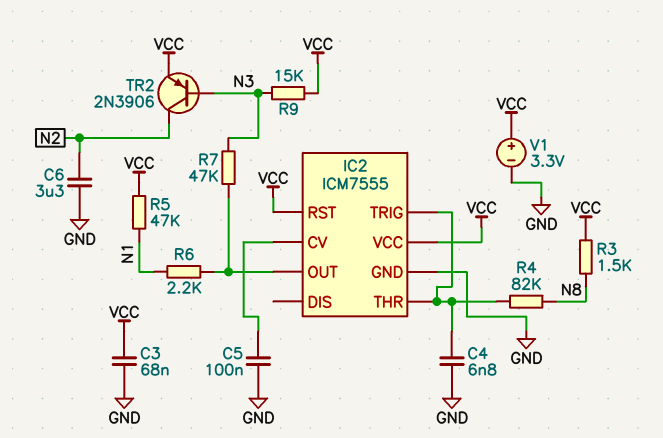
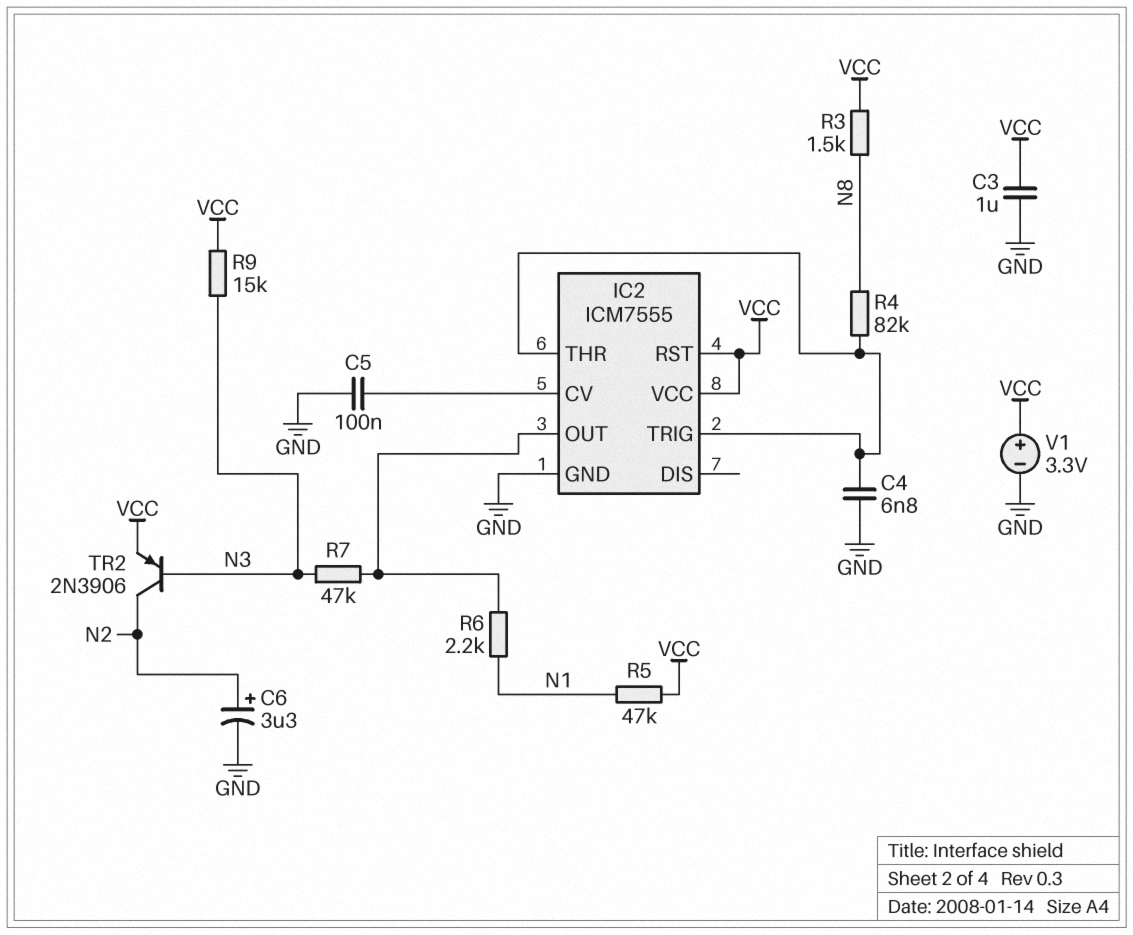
C3: 68nF (GND, VCC) -> 1uF (GND, VCC)
C6: 3.3uF (GND, N2) -> 3.3uF (plus N2, minus GND)

